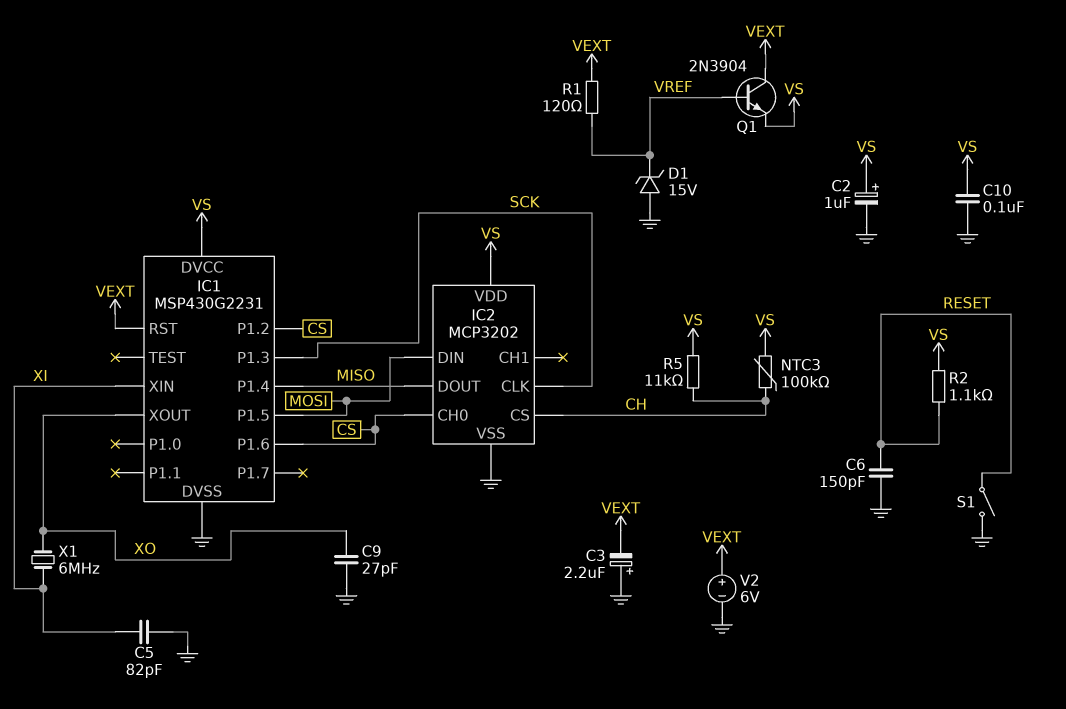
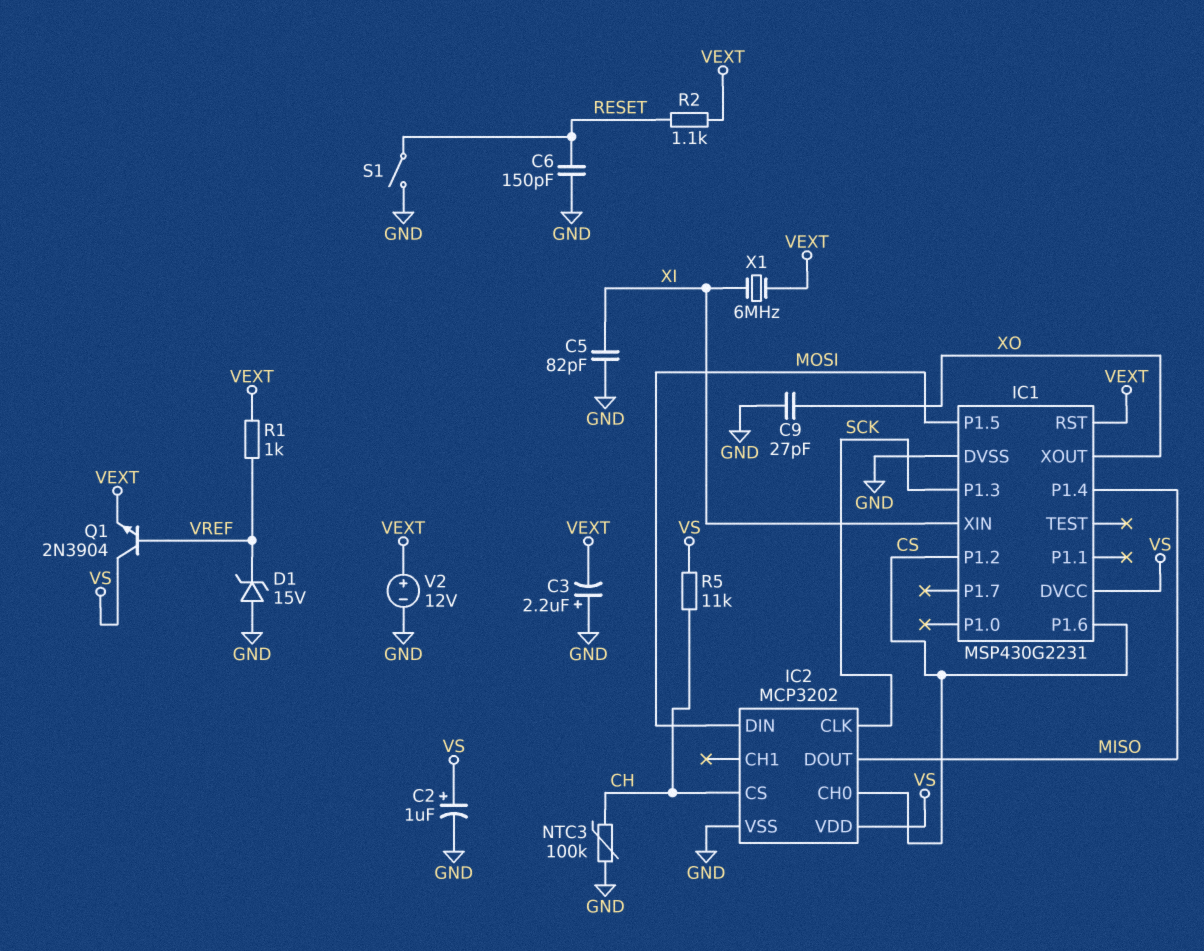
C10: 100nF (GND, VS) -> none
NTC3: 100k (CH, VS) -> 100k (CH, GND)
Q1: NPN 2N3904 (B VREF, C VEXT, E VS) -> NPN 2N3904 (B VREF, C VS, E VEXT)
R1: 120 (VEXT, VREF) -> 1k (VEXT, VREF)
R2: 1.1k (RESET, VS) -> 1.1k (RESET, VEXT)
V2: 6V (plus VEXT, minus GND) -> 12V (plus VEXT, minus GND)
X1: 6MHz (XI, XO) -> 6MHz (VEXT, XI)

